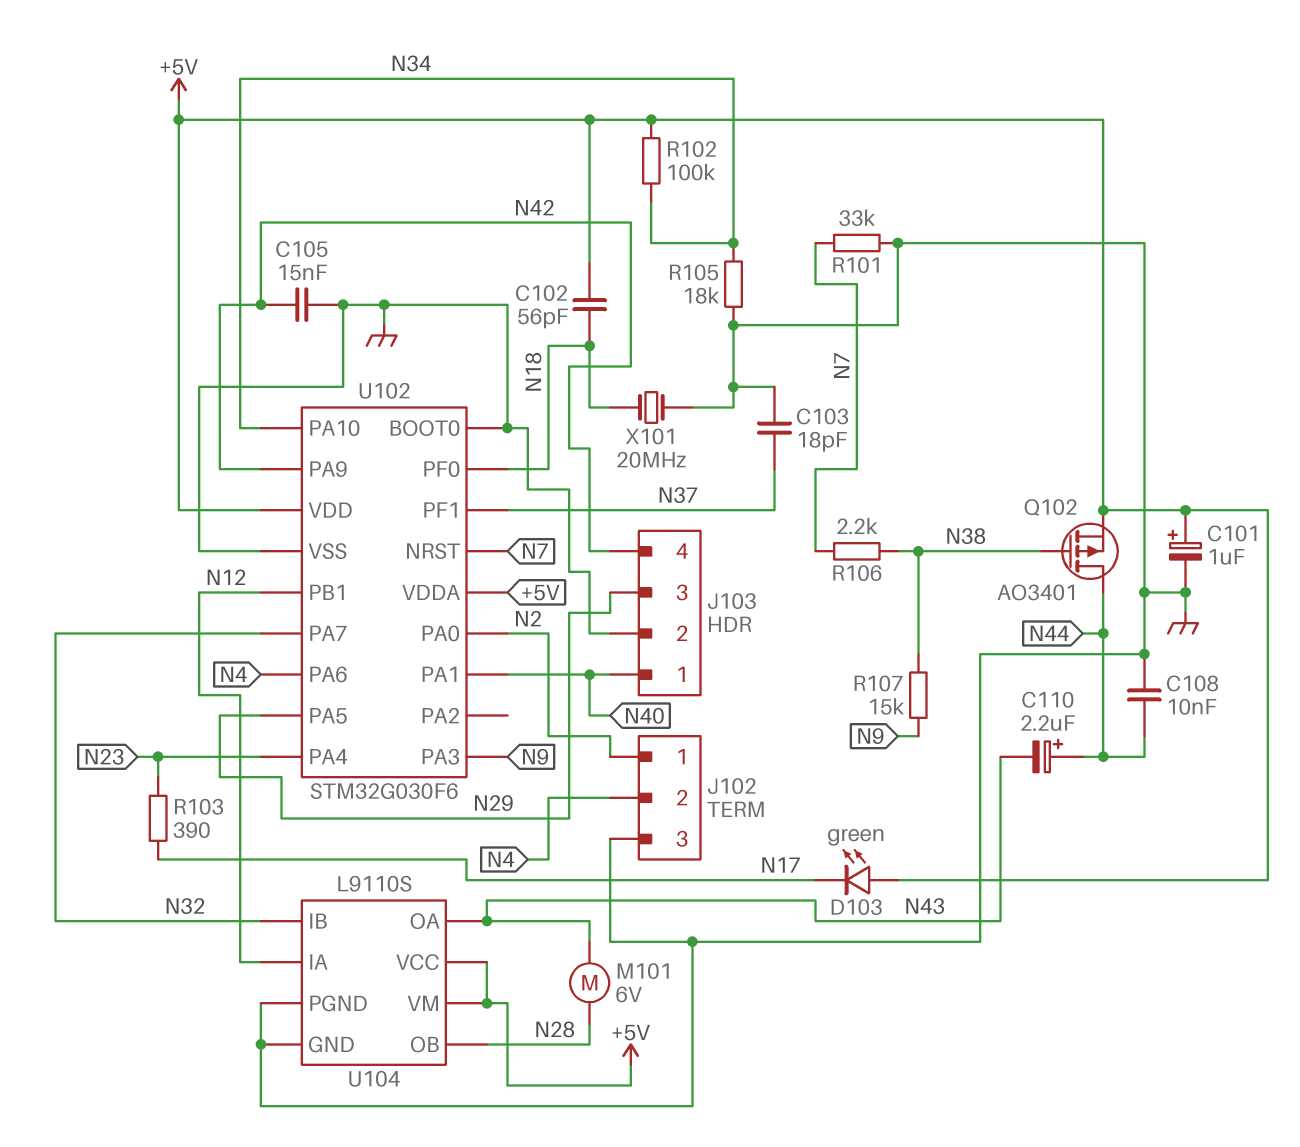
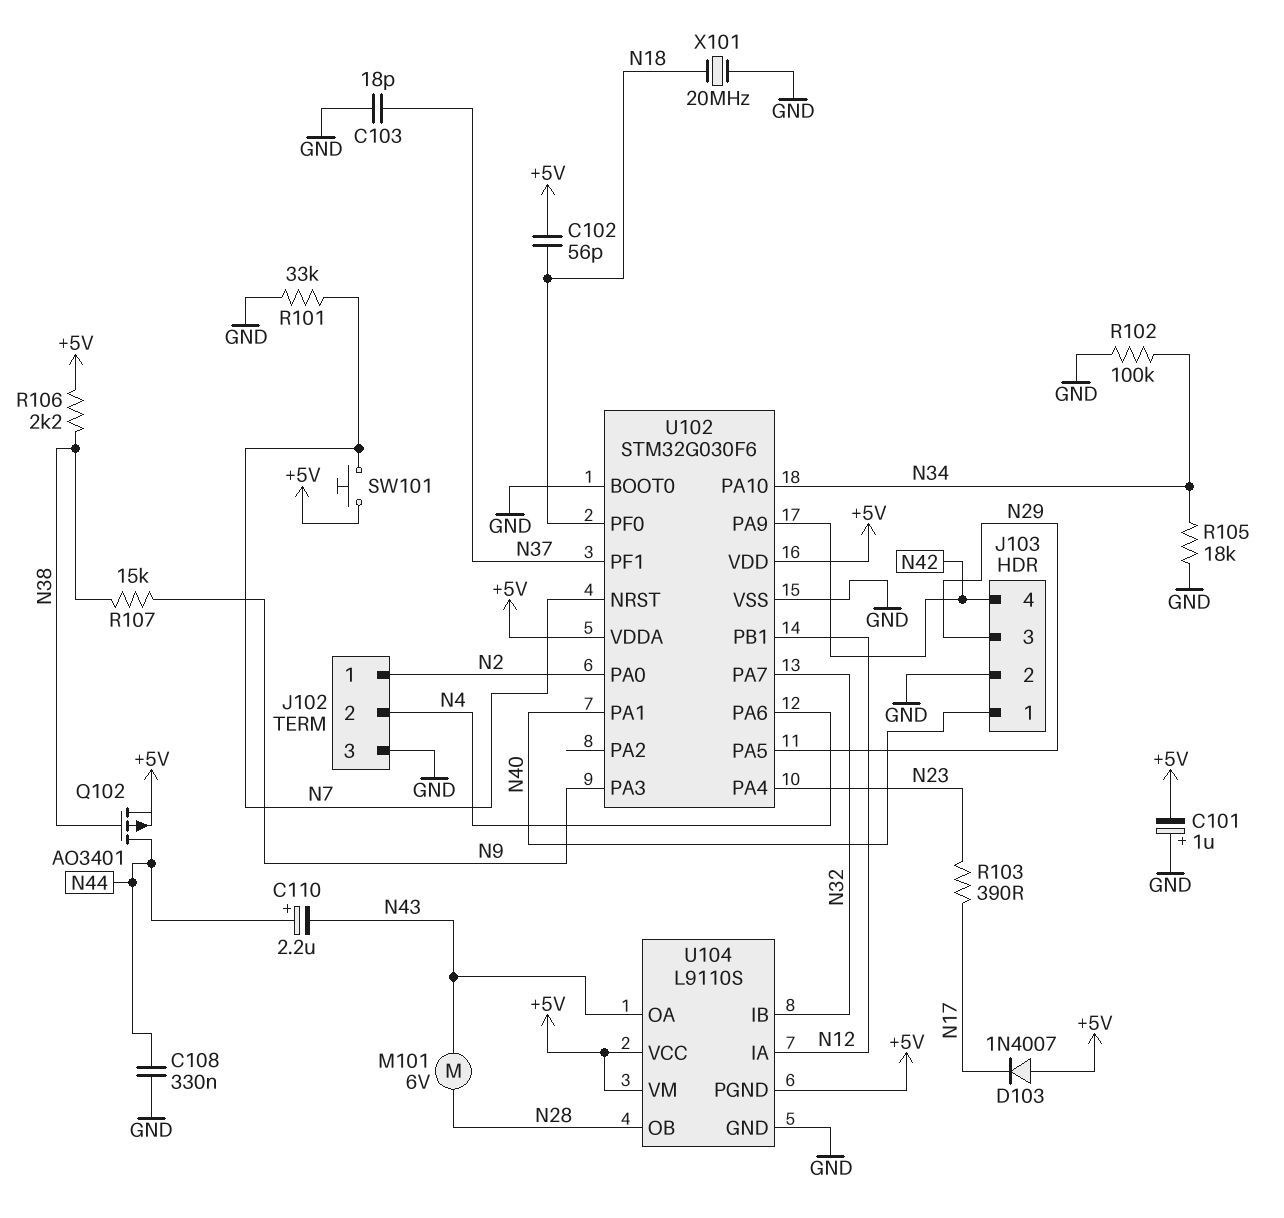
C101: 1uF (plus +5V, minus GND) -> 1uF (plus GND, minus +5V)
C105: 15nF (GND, N42) -> none
C108: 10nF (GND, N44) -> 330nF (GND, N44)
D103: LED green (A +5V, K N17) -> diode 1N4007 (A +5V, K N17)
R102: 100k (+5V, N34) -> 100k (GND, N34)
R106: 2.2k (N7, N38) -> 2.2k (+5V, N38)
SW101: none -> button (+5V, N7)
U104 pin PGND: GND -> +5V

